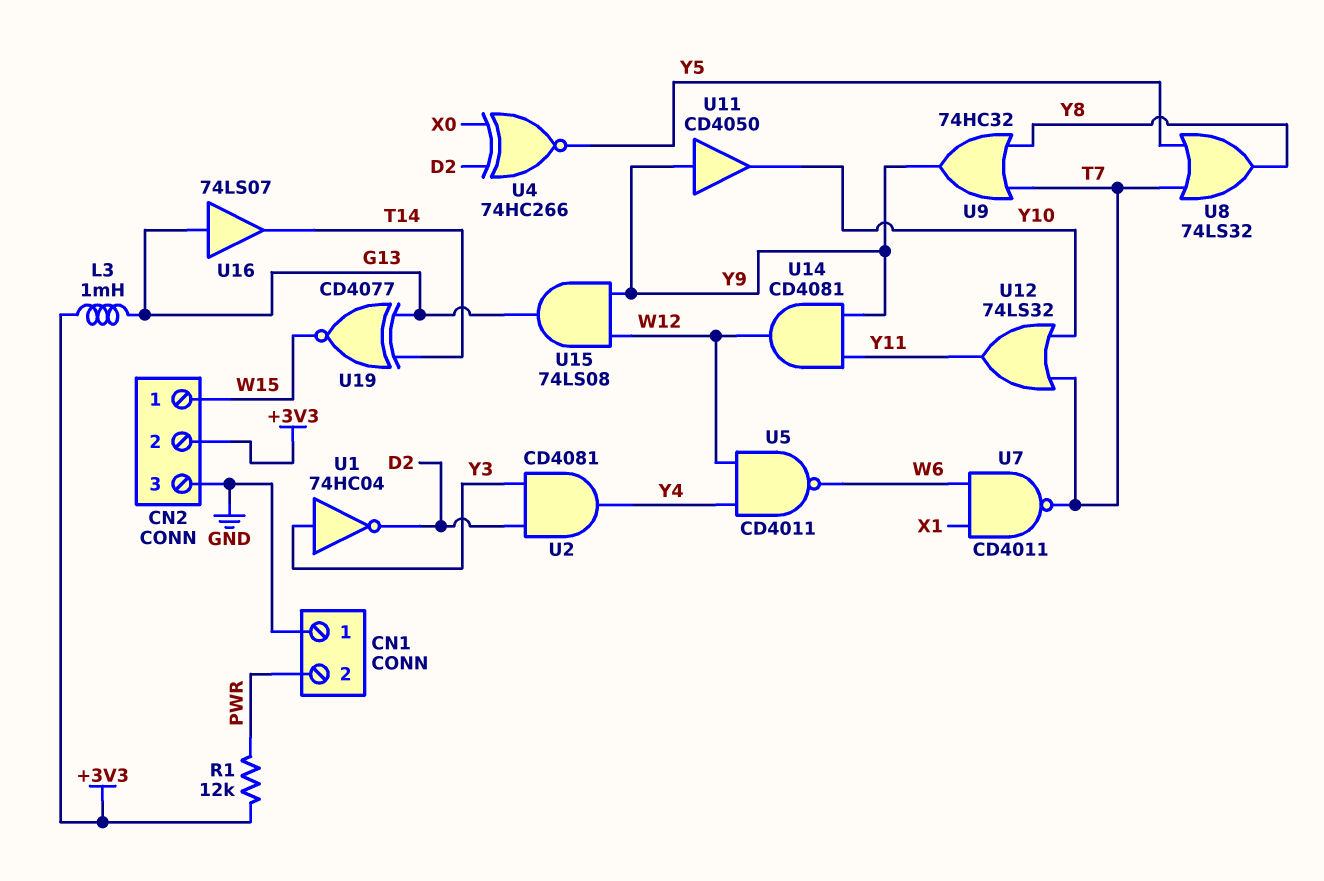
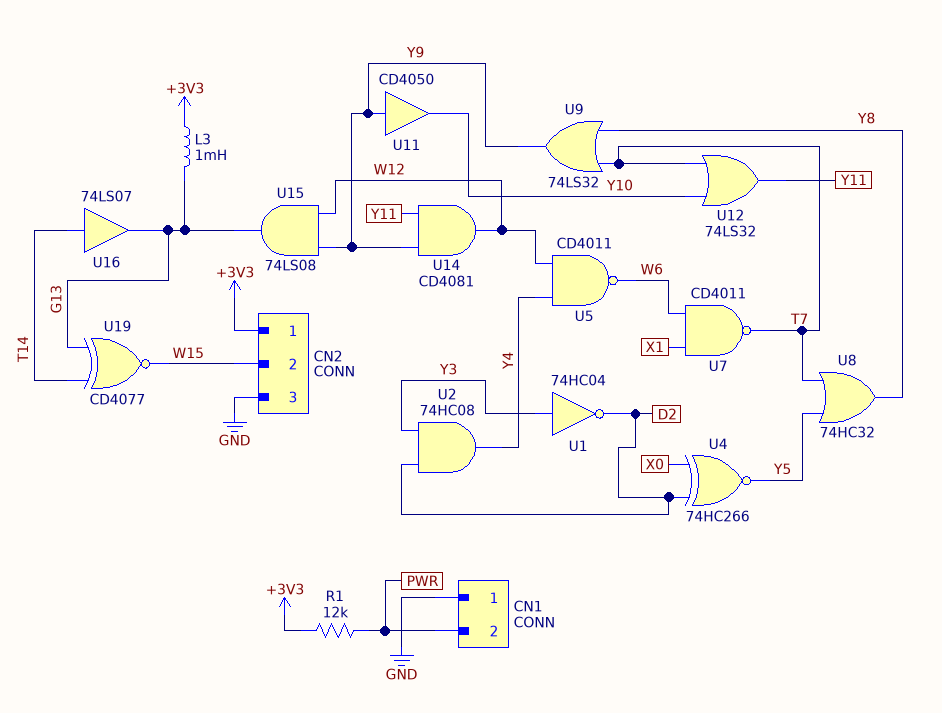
CN2 pin 1: W15 -> +3V3
CN2 pin 2: +3V3 -> W15
U2: AND CD4081 (in D2, in Y3, out Y4) -> AND 74HC08 (in D2, in Y3, out Y4)
U8: OR 74LS32 (in T7, in Y5, out Y8) -> OR 74HC32 (in T7, in Y5, out Y8)
U9: OR 74HC32 (in T7, in Y8, out Y9) -> OR 74LS32 (in T7, in Y8, out Y9)
U16: buffer 74LS07 (in G13, out T14) -> buffer 74LS07 (in T14, out G13)

